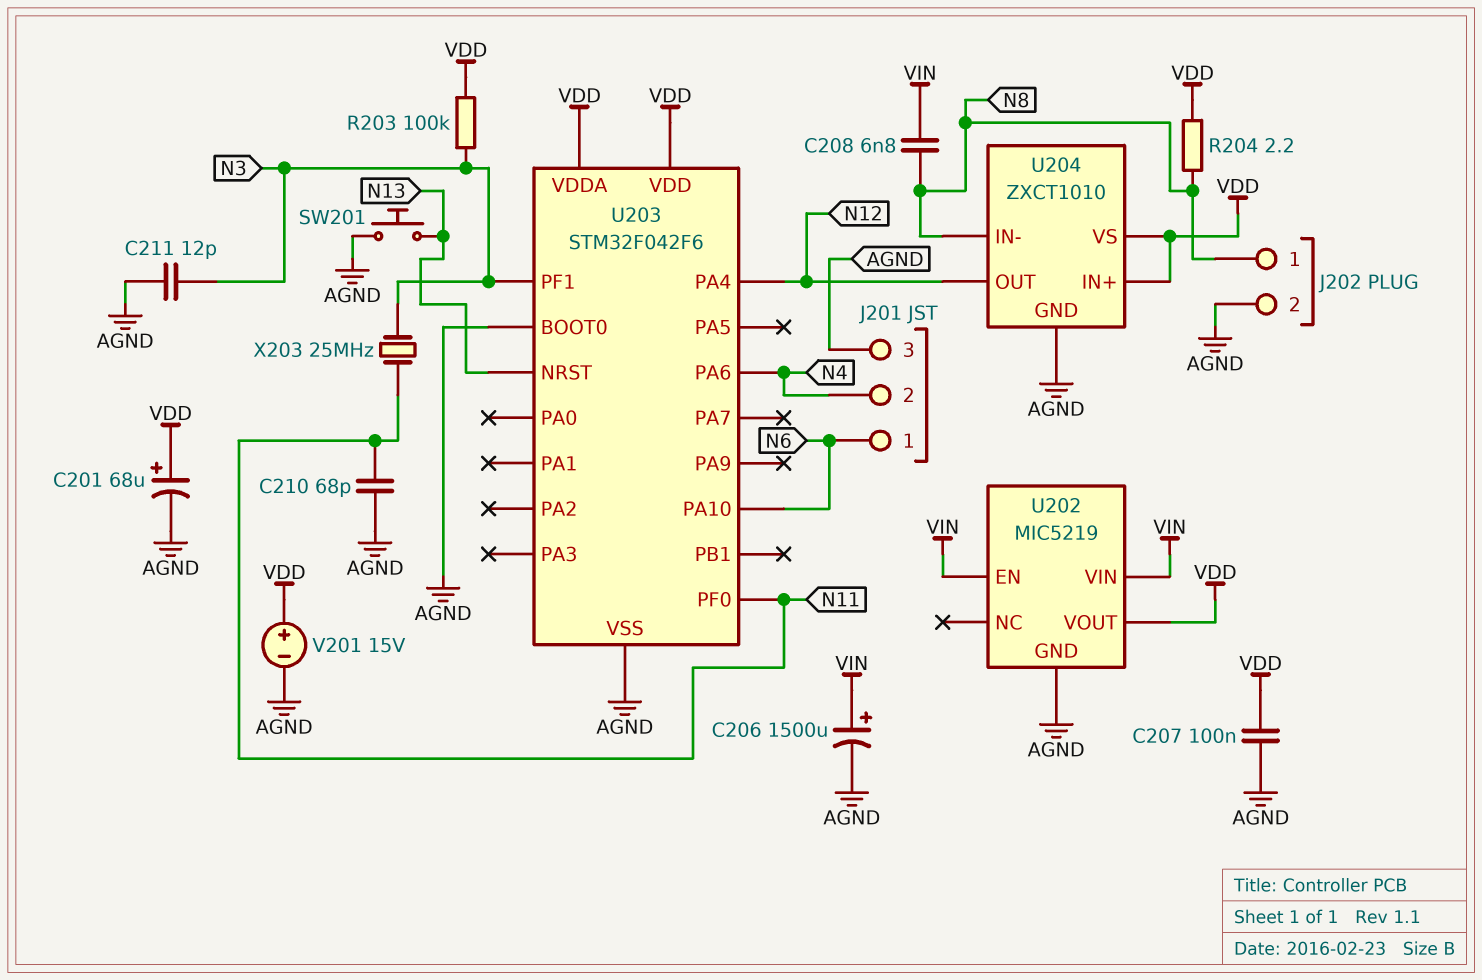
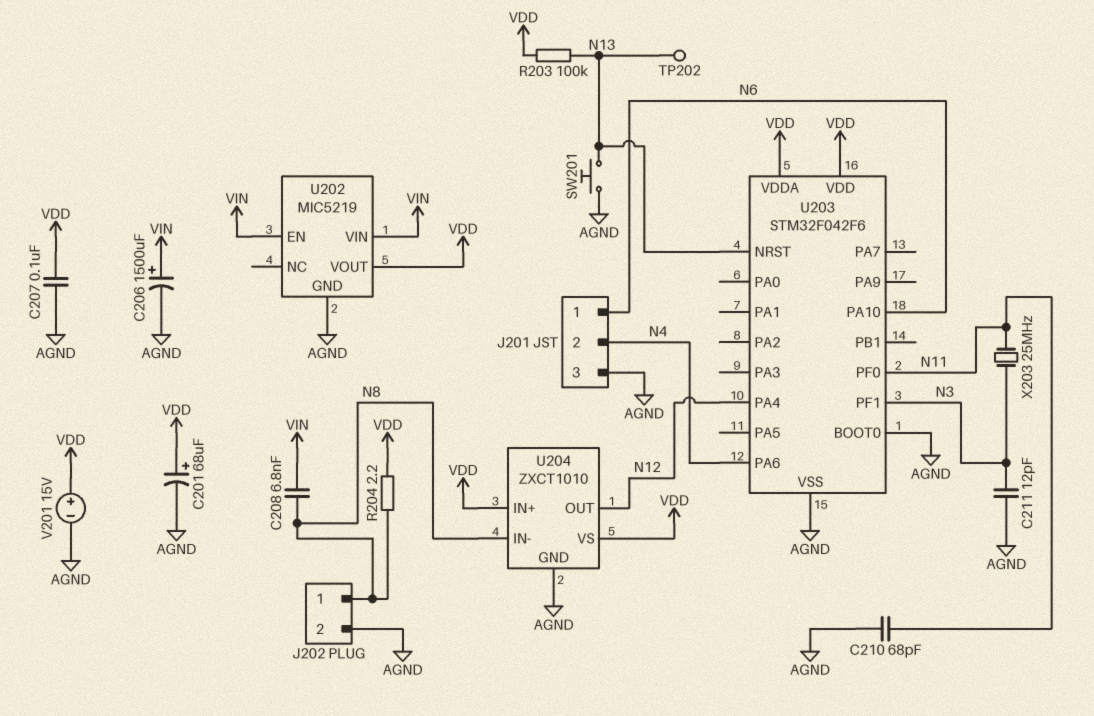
R203: 100k (N3, VDD) -> 100k (N13, VDD)
TP202: none -> test point (N13)

